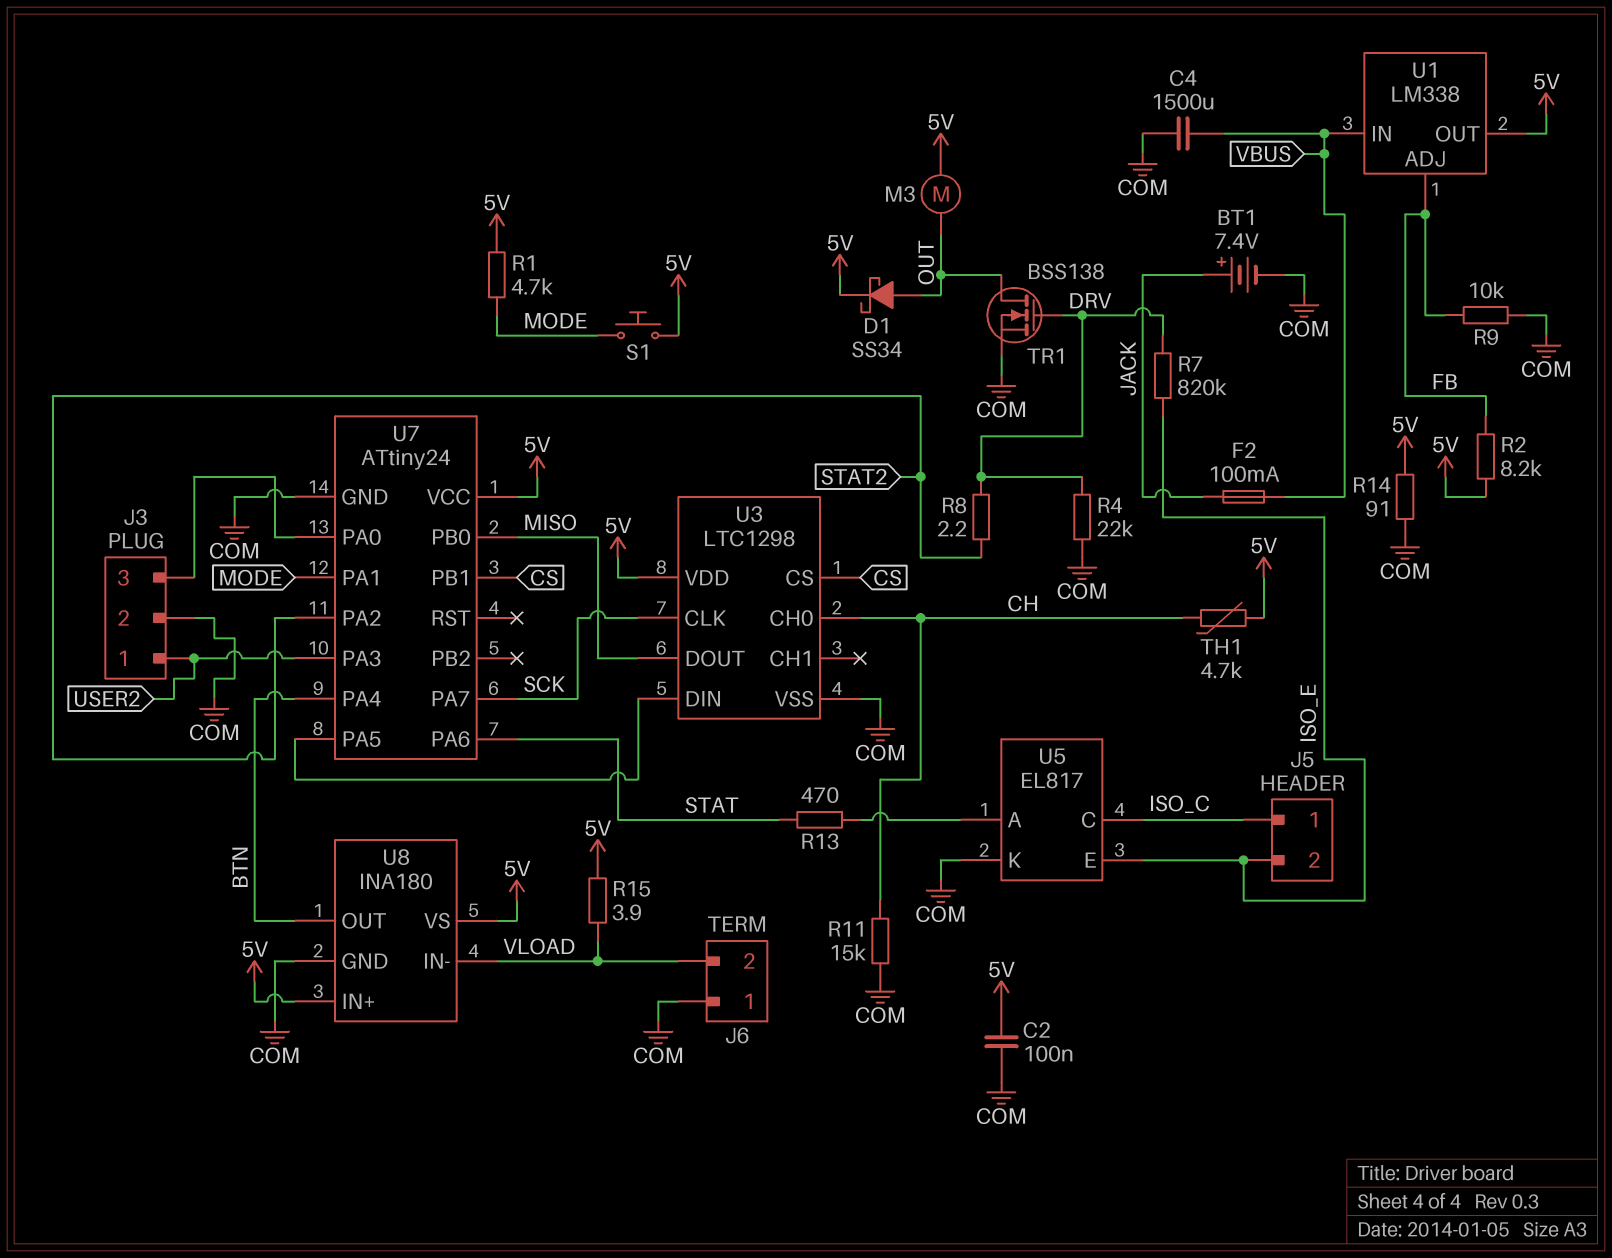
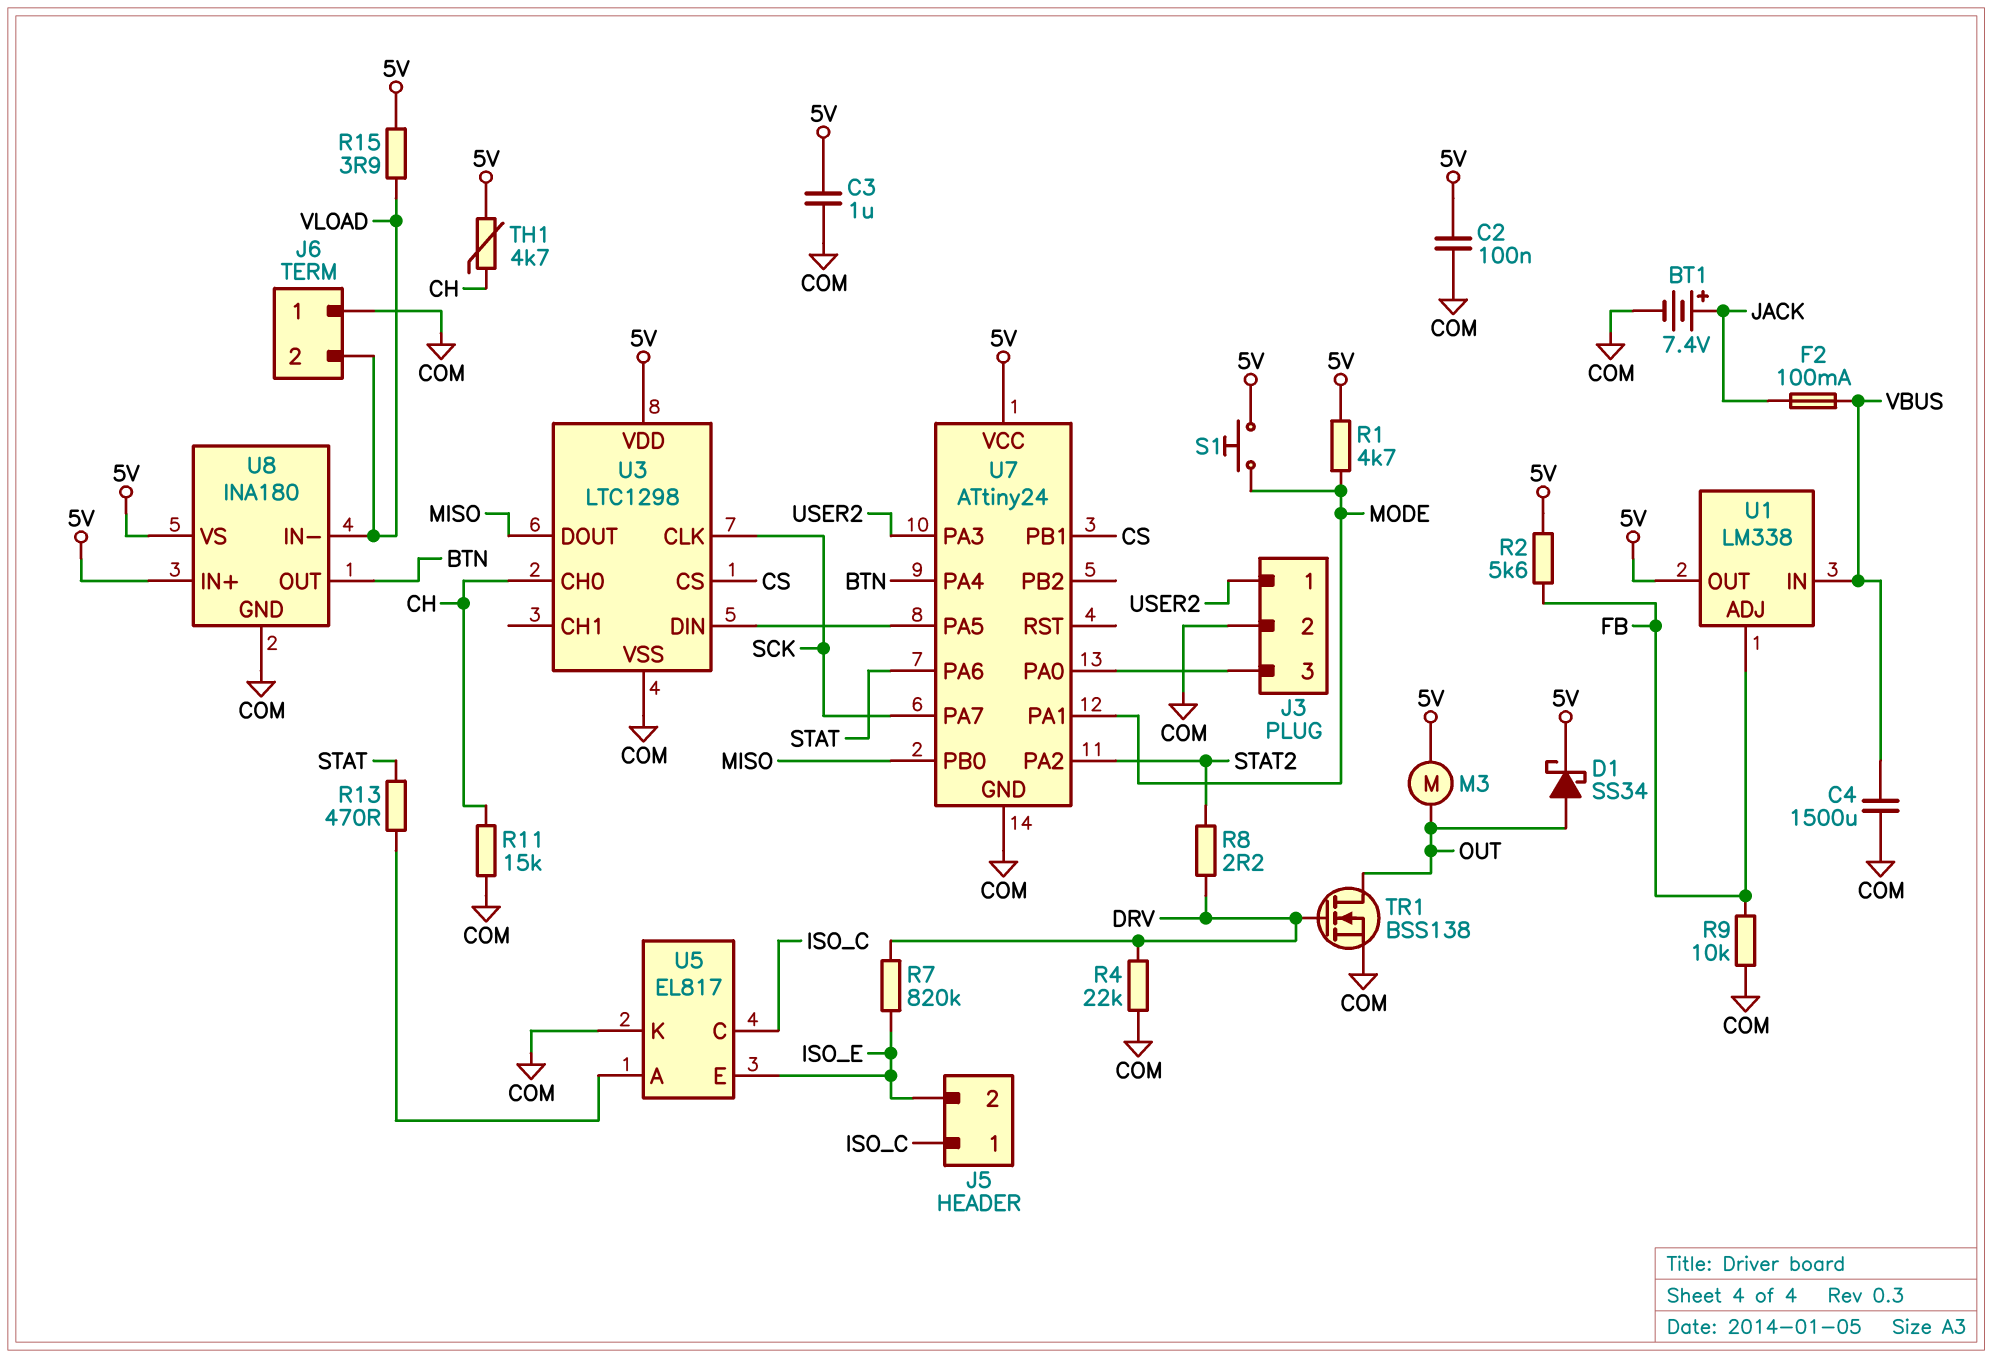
C3: none -> 1uF (5V, COM)
R2: 8.2k (5V, FB) -> 5.6k (5V, FB)
R14: 91 (5V, COM) -> none

